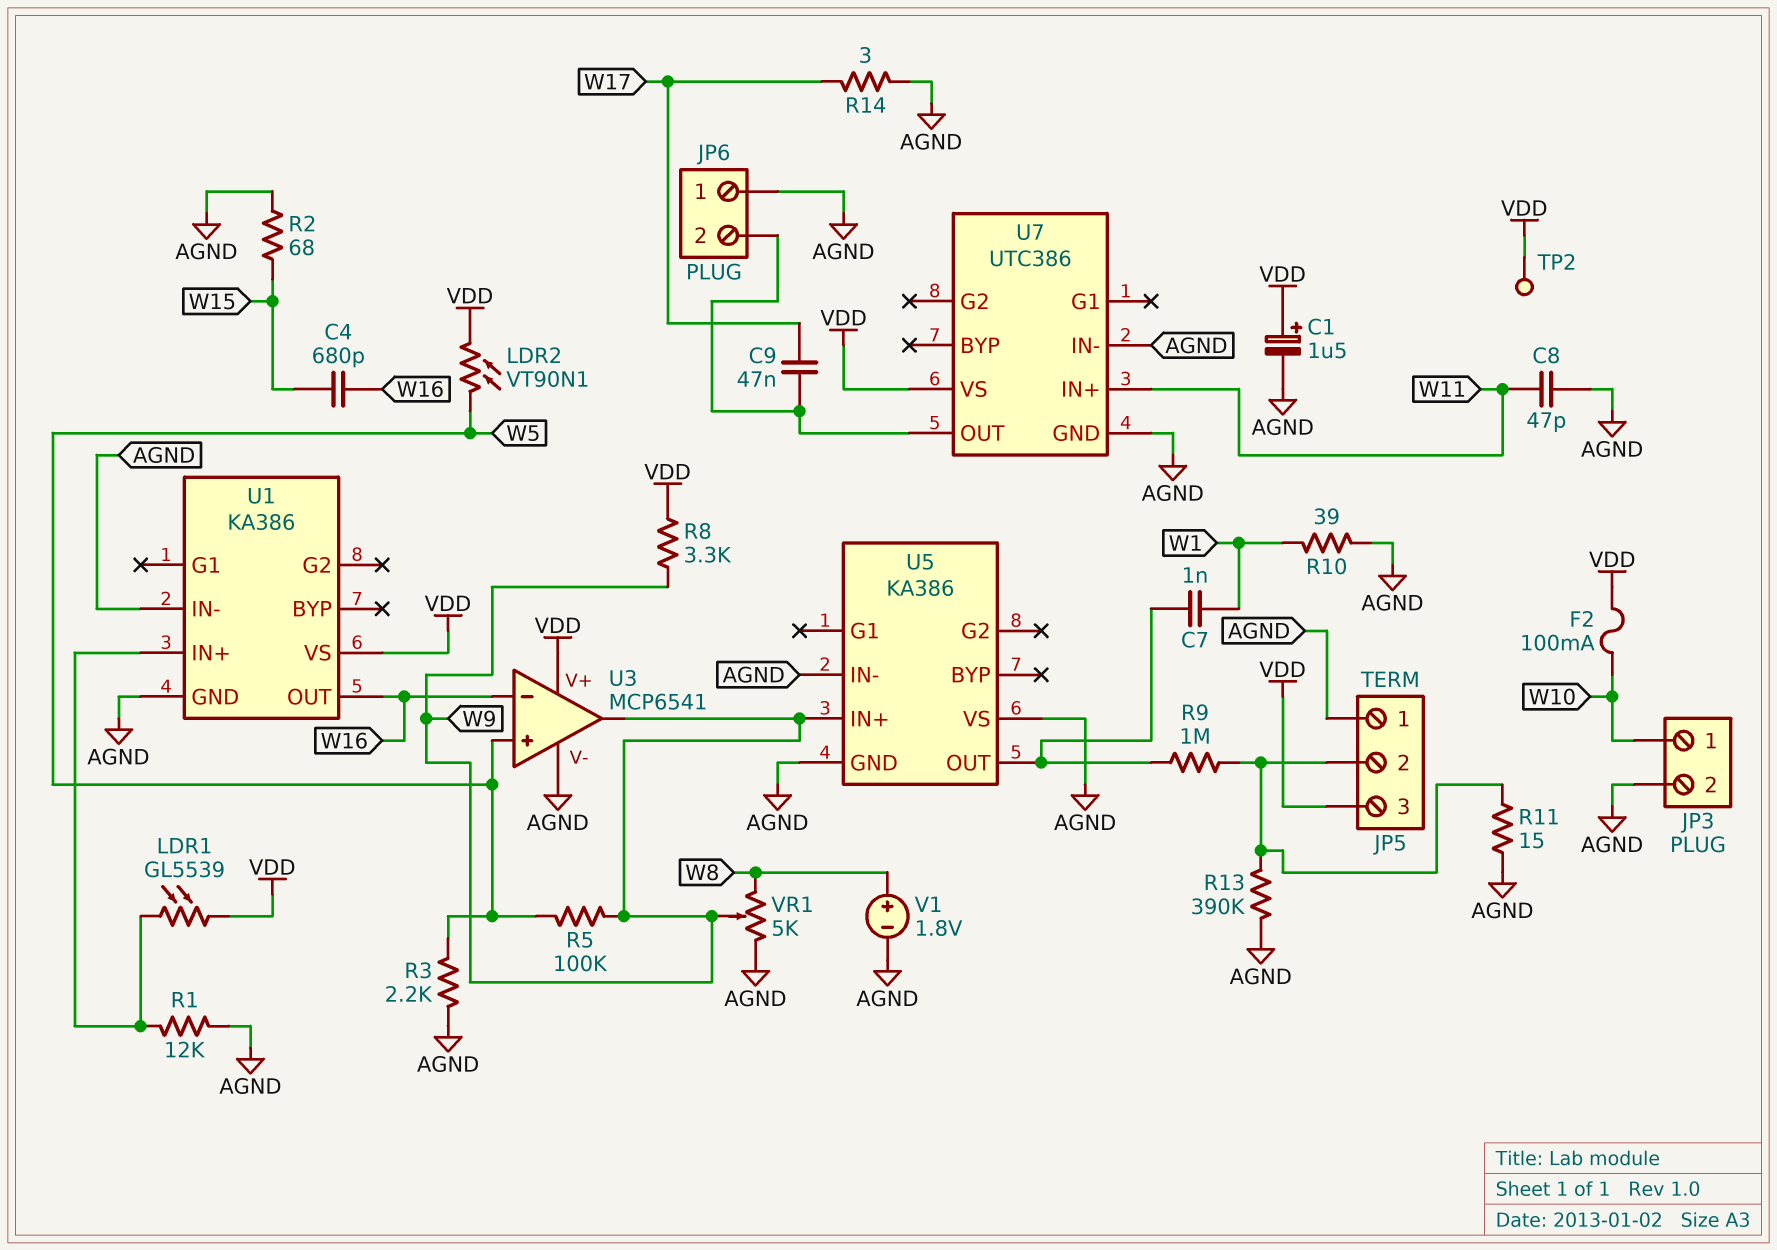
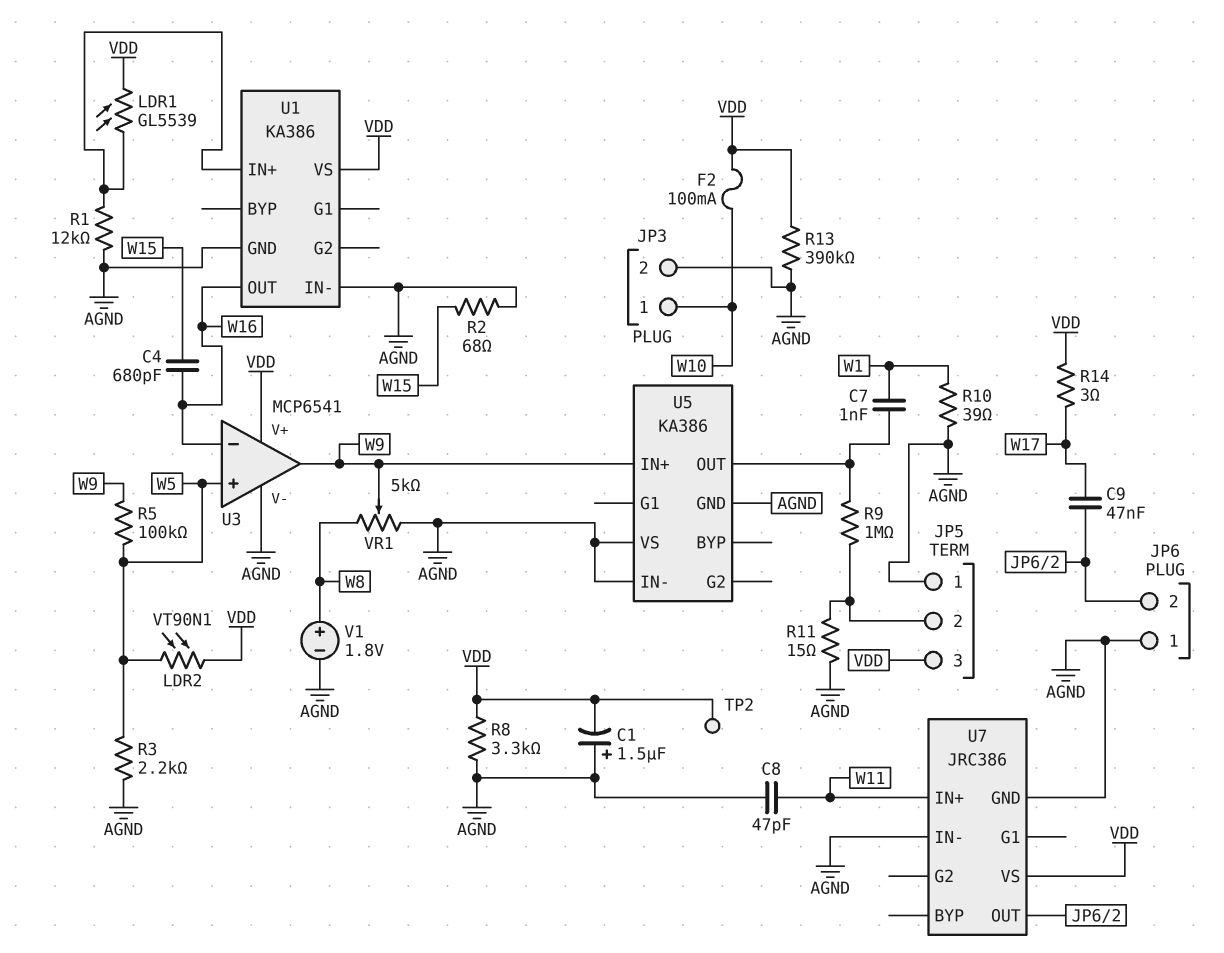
C1: 1.5uF (plus VDD, minus AGND) -> 1.5uF (plus AGND, minus VDD)
R8: 3.3k (VDD, W9) -> 3.3k (AGND, VDD)
R13: 390k (AGND, JP5/2) -> 390k (AGND, VDD)
R14: 3 (AGND, W17) -> 3 (VDD, W17)
U7: UTC386 -> JRC386

